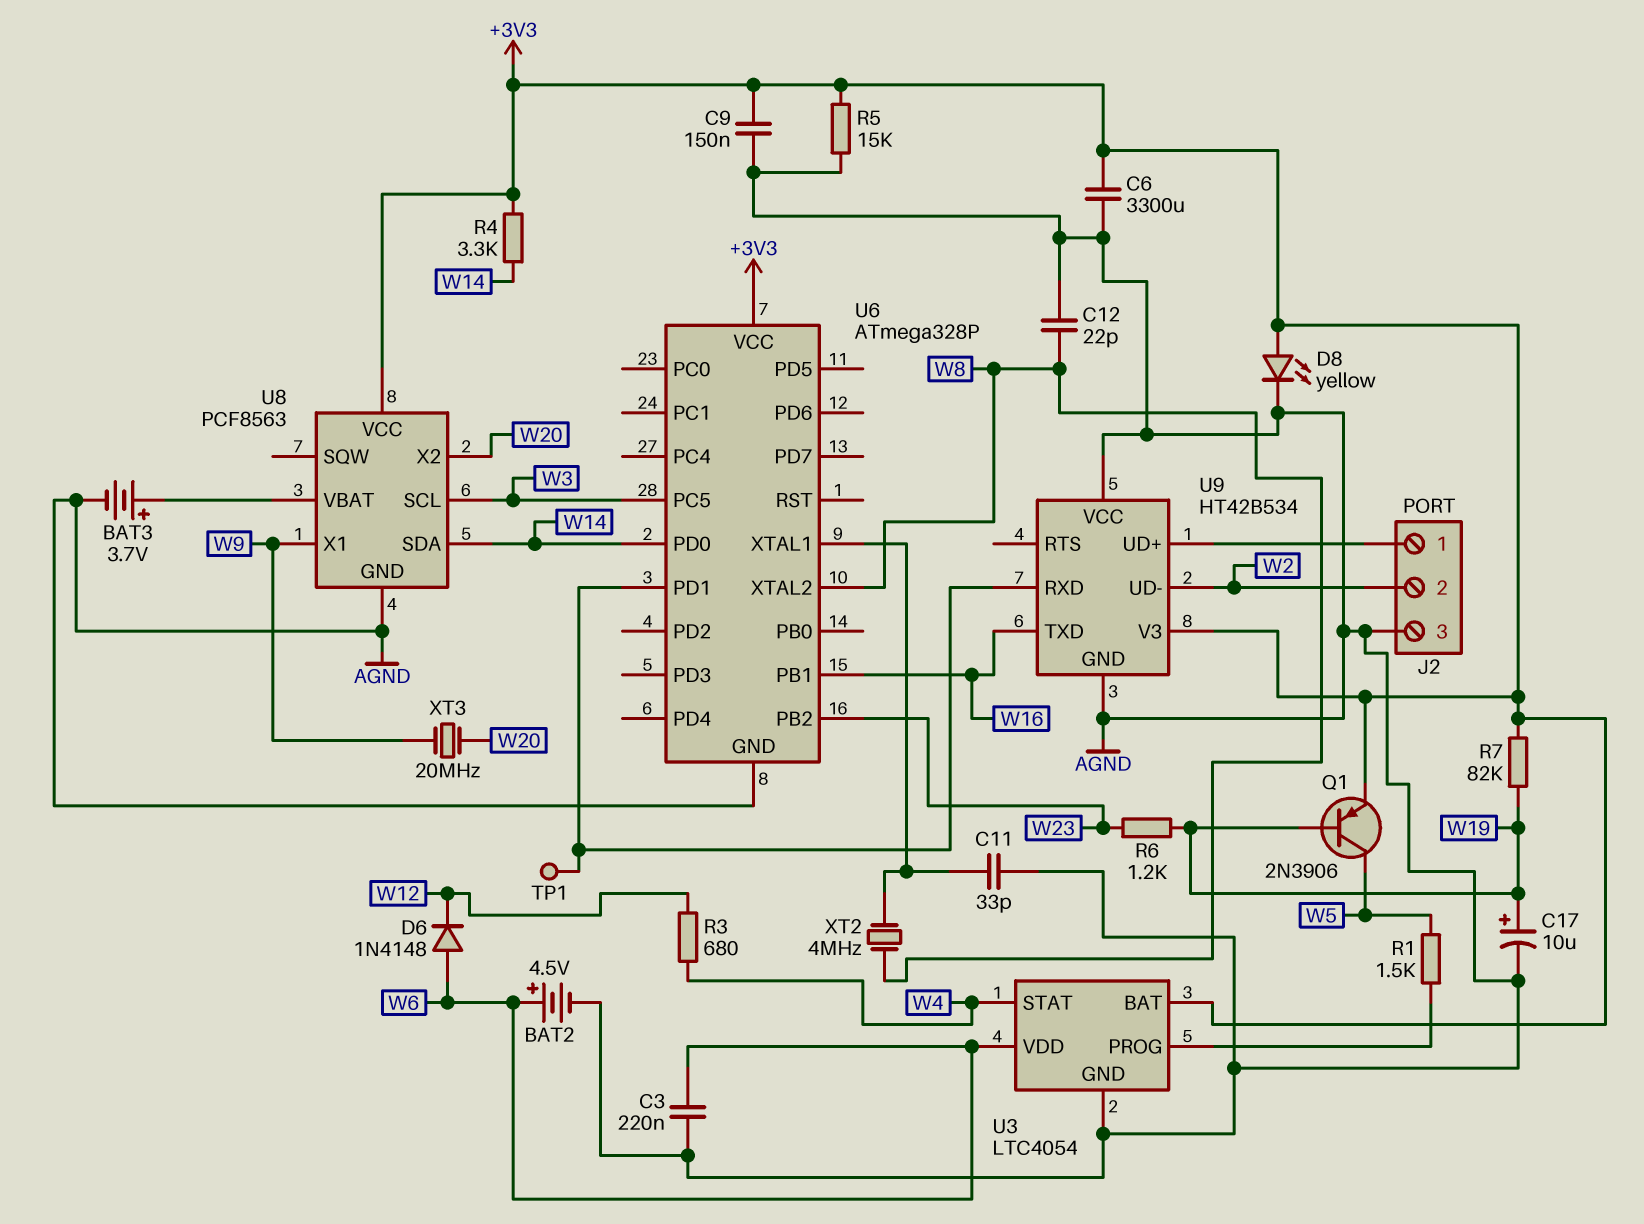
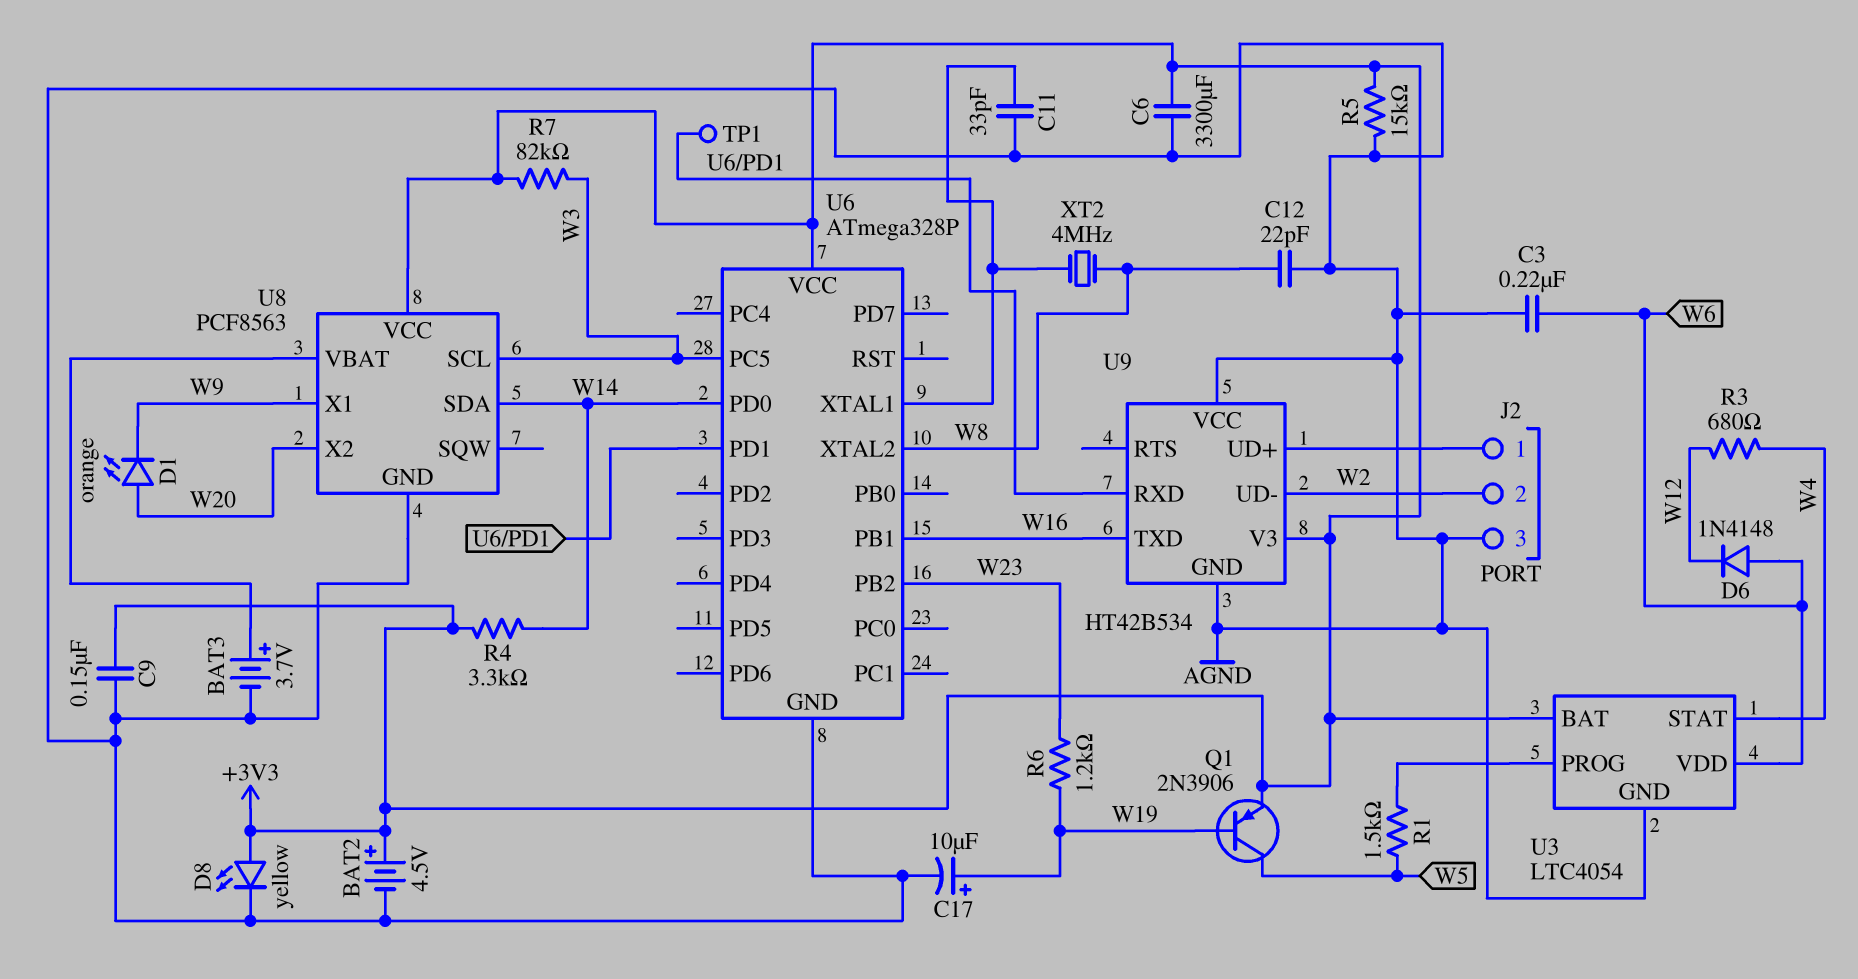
BAT2: 4.5V (plus W6, minus AGND) -> 4.5V (plus +3V3, minus AGND)
D1: none -> LED orange (A W20, K W9)
R7: 82k (+3V3, W19) -> 82k (+3V3, W3)
XT3: 20MHz (W9, W20) -> none

